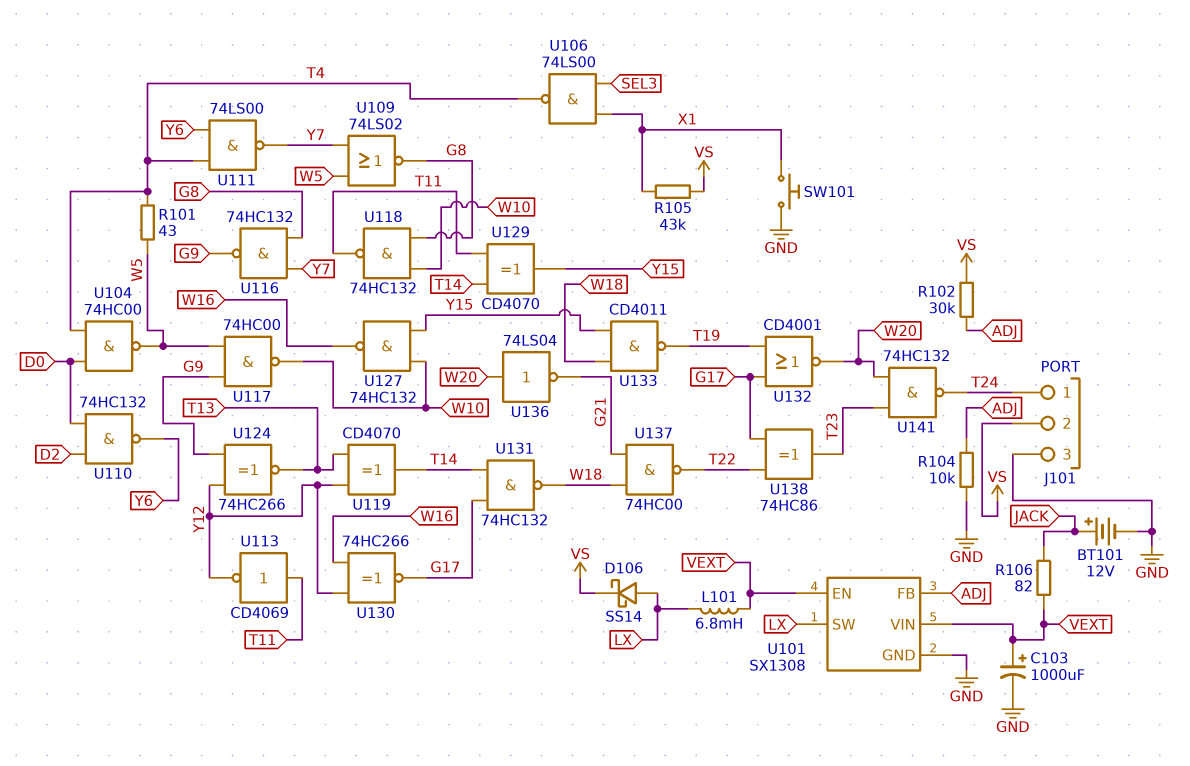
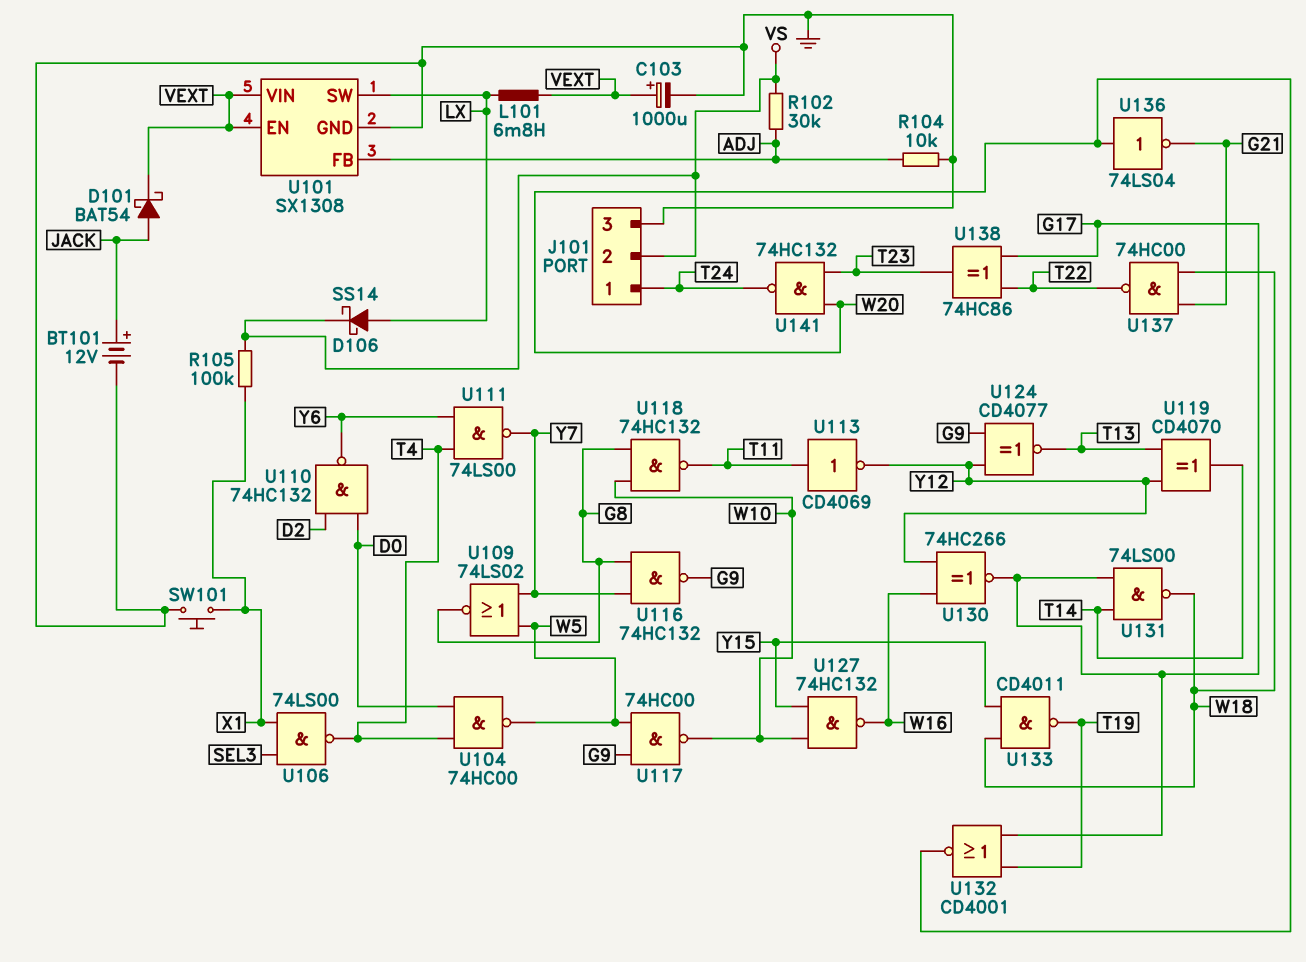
D101: none -> schottky BAT54 (A JACK, K VEXT)
R101: 43 (T4, W5) -> none
R105: 43k (VS, X1) -> 100k (VS, X1)
R106: 82 (JACK, VEXT) -> none
U124: XNOR 74HC266 (in G9, in Y12, out T13) -> XNOR CD4077 (in G9, in Y12, out T13)
U129: XOR CD4070 (in T11, in T14, out Y15) -> none
U131: NAND 74HC132 (in G17, in T14, out W18) -> NAND 74LS00 (in G17, in T14, out W18)

